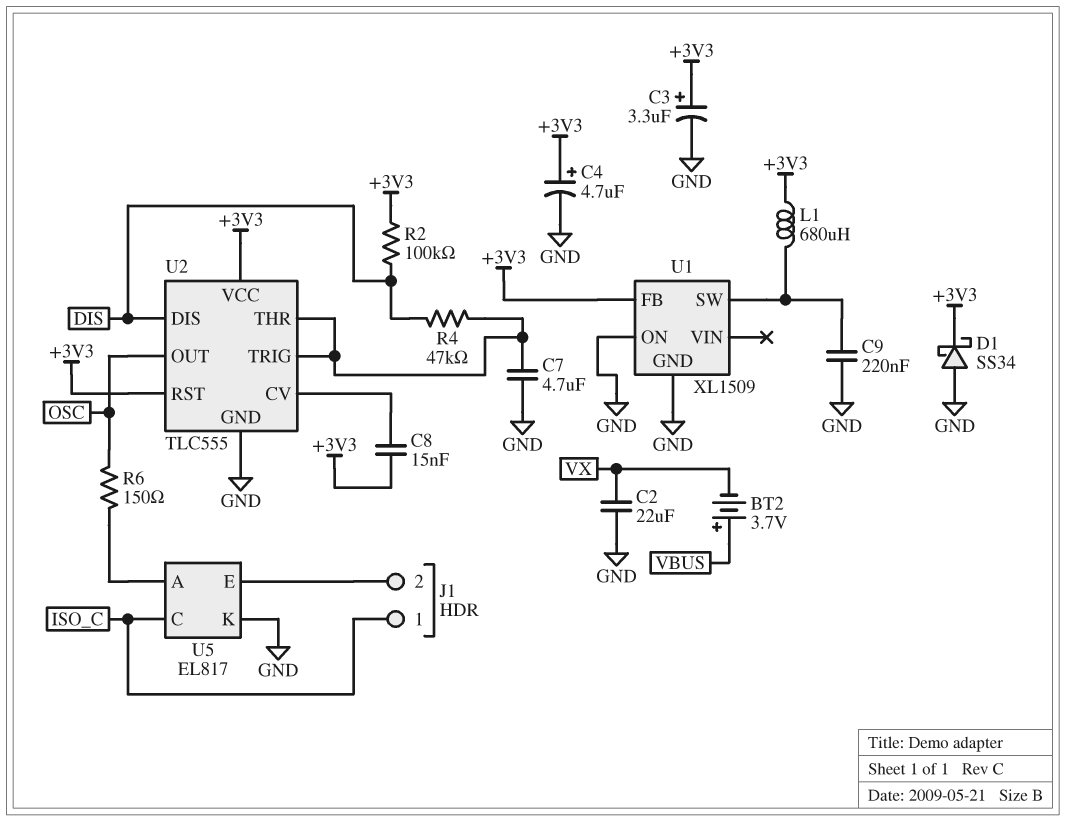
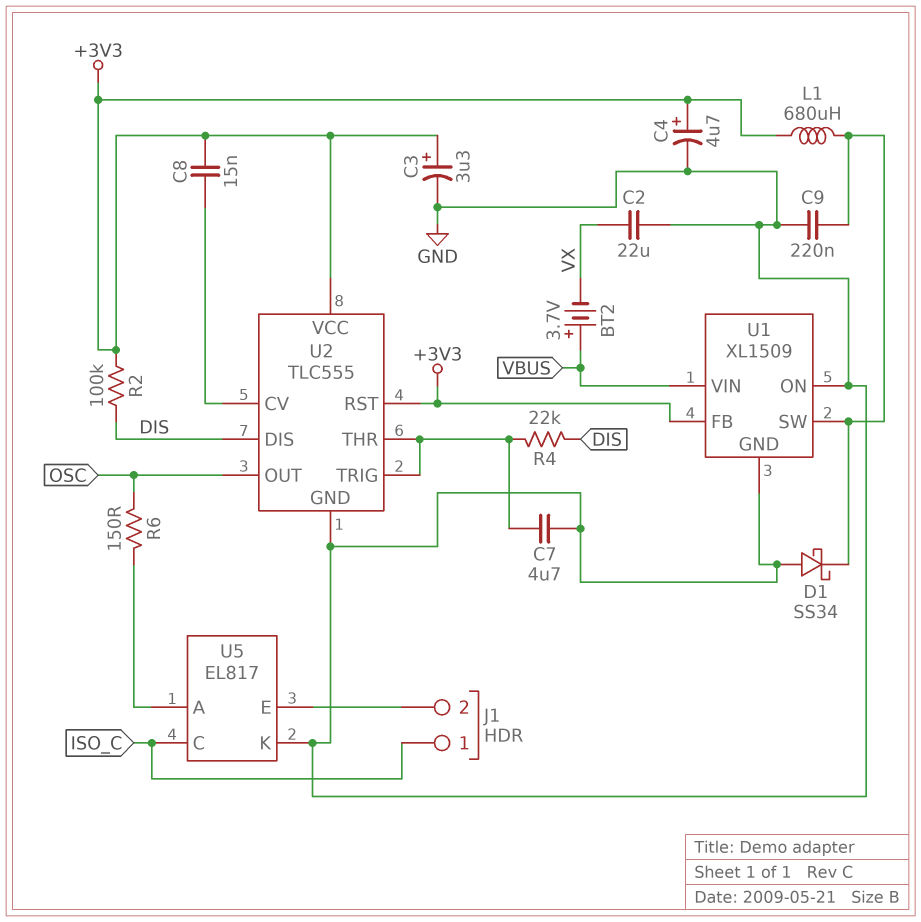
D1: schottky SS34 (A GND, K +3V3) -> schottky SS34 (A GND, K U1/SW)
R4: 47k (DIS, U2/THR) -> 22k (DIS, U2/THR)
U1 pin VIN: none -> VBUS

